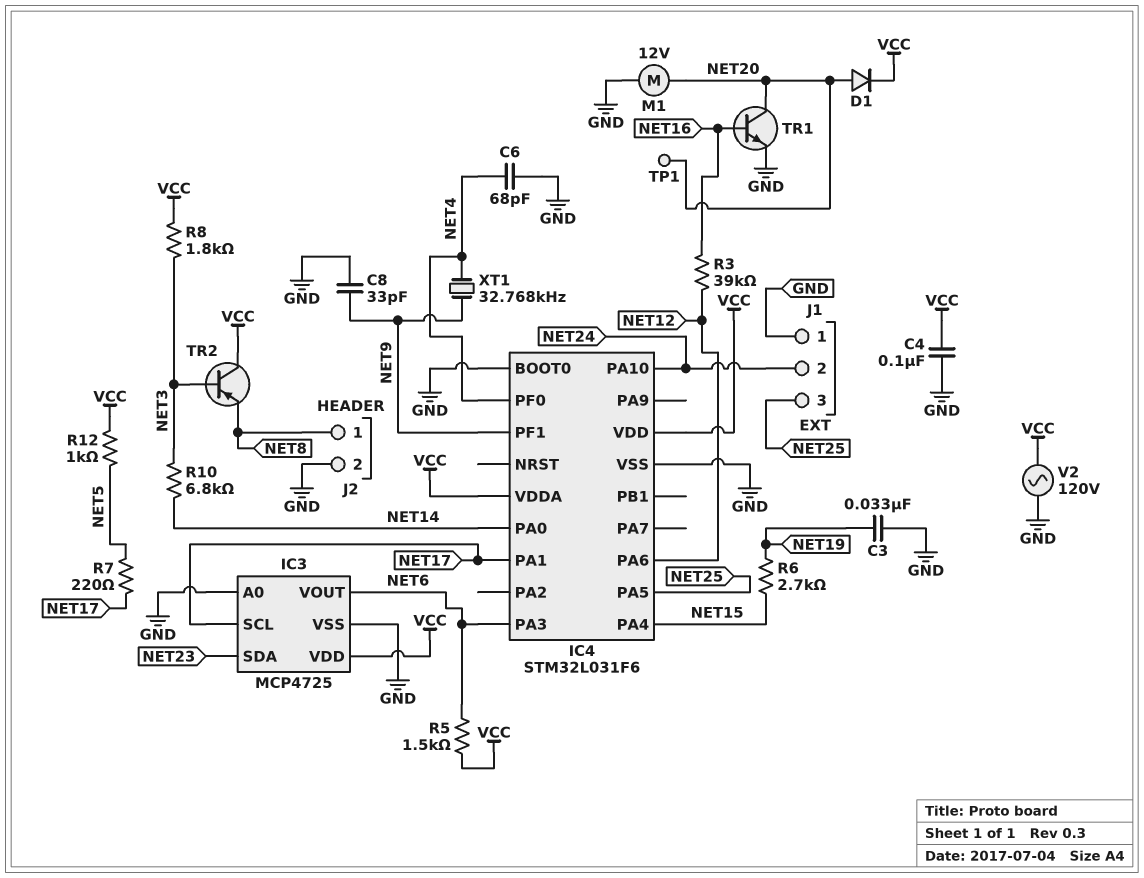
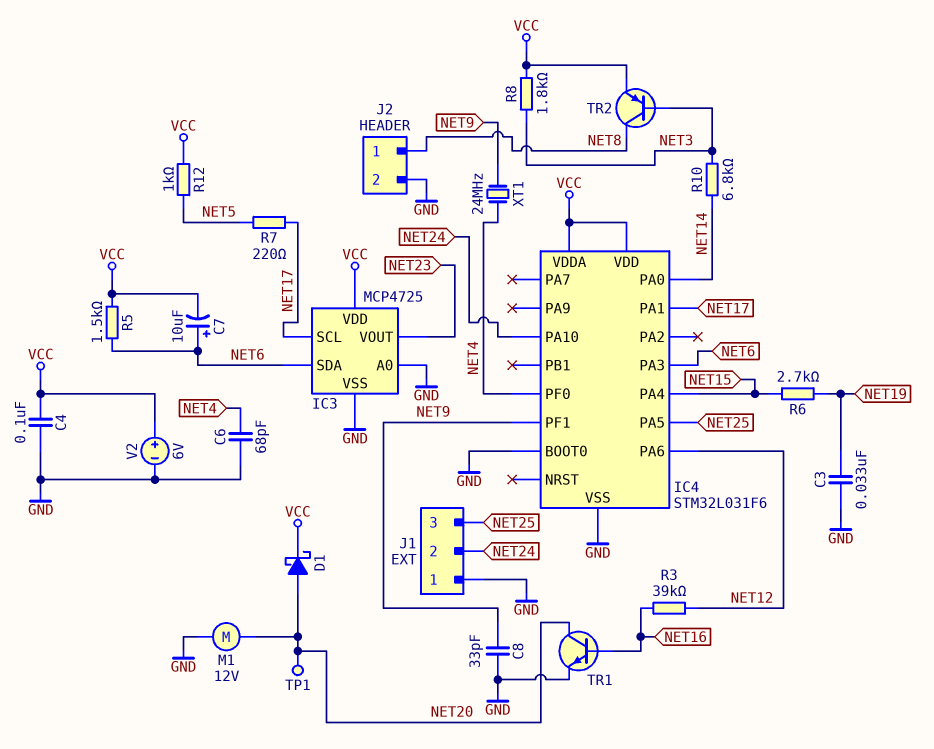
C7: none -> 10uF (plus NET6, minus VCC)
D1: diode (A NET20, K VCC) -> schottky (A NET20, K VCC)
IC3 pin SDA: NET23 -> NET6
IC3 pin VOUT: NET6 -> NET23
TR2: PNP (B NET3, C VCC, E NET8) -> PNP (B NET3, C NET8, E VCC)
V2: AC 120V (GND, VCC) -> 6V (plus VCC, minus GND)
XT1: 32.768kHz (NET4, NET9) -> 24MHz (NET4, NET9)

